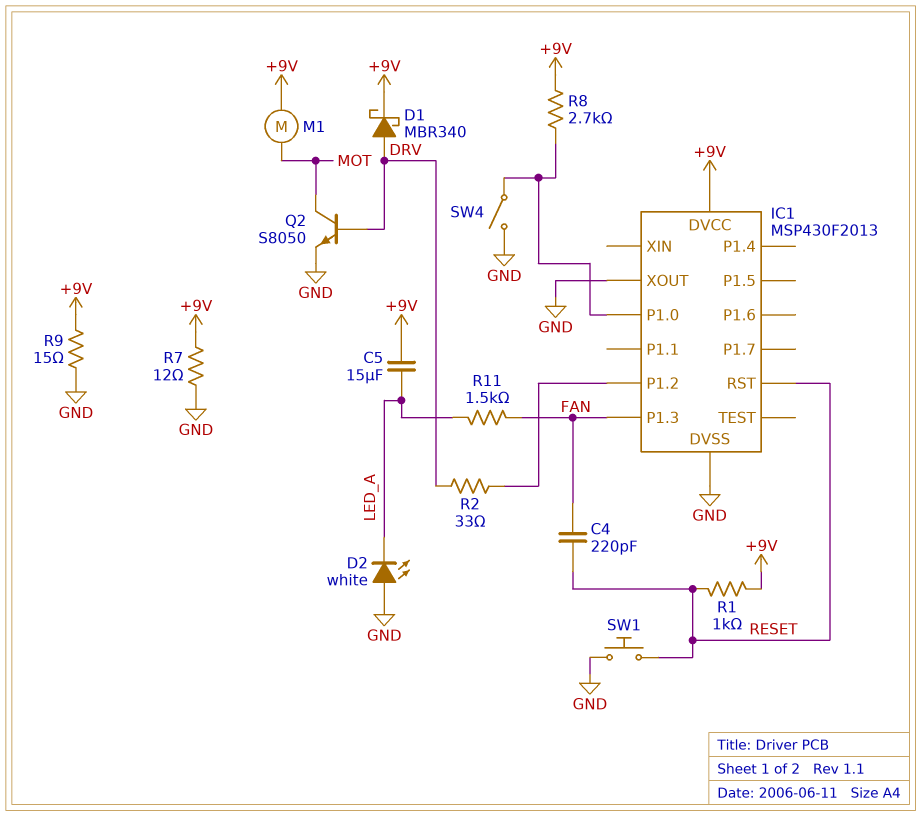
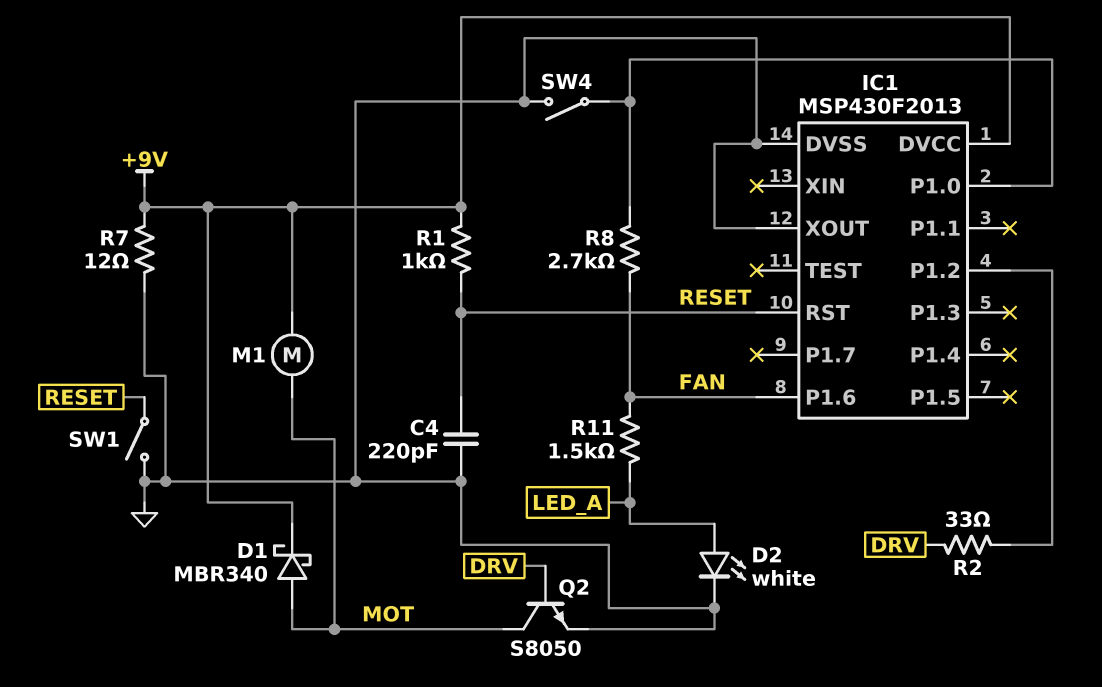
C4: 220pF (FAN, RESET) -> 220pF (GND, RESET)
C5: 15uF (+9V, LED_A) -> none
D1: schottky MBR340 (A DRV, K +9V) -> schottky MBR340 (A MOT, K +9V)
D2: LED white (A GND, K LED_A) -> LED white (A LED_A, K GND)
IC1 pin P1.3: FAN -> none
IC1 pin P1.6: none -> FAN
R8: 2.7k (+9V, IC1/P1.0) -> 2.7k (FAN, IC1/P1.0)
R9: 15 (+9V, GND) -> none
SW1: button (GND, RESET) -> switch (GND, RESET)

